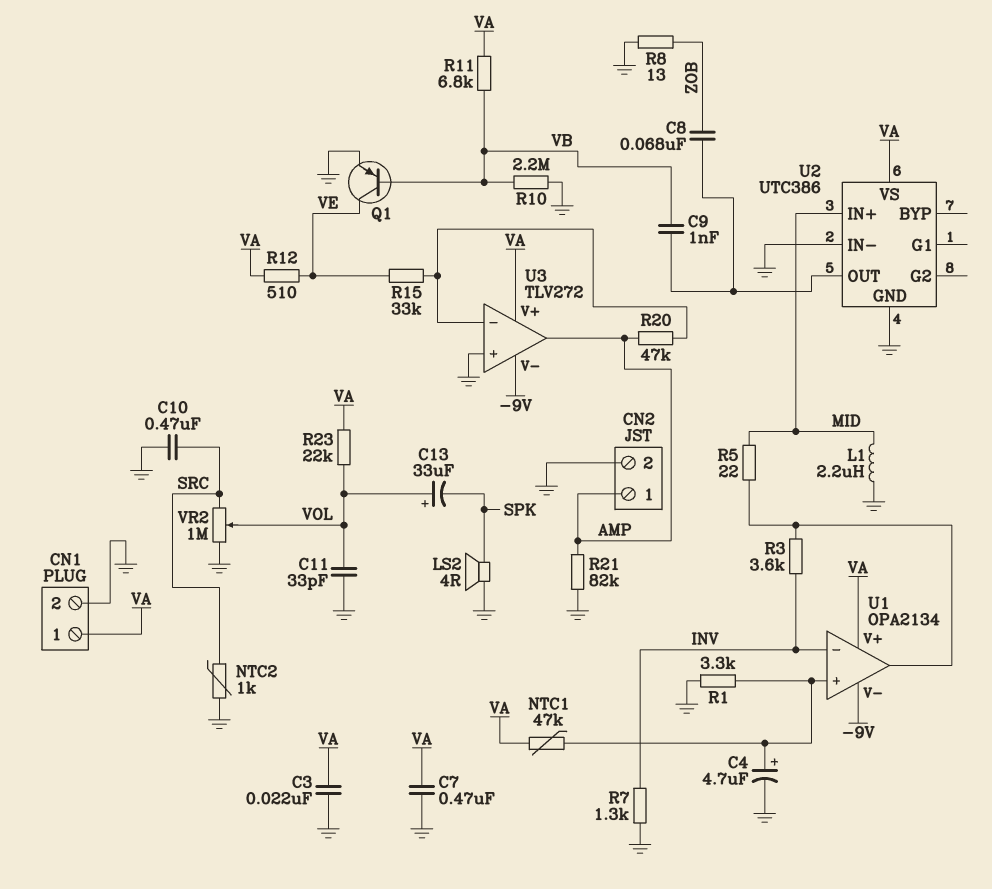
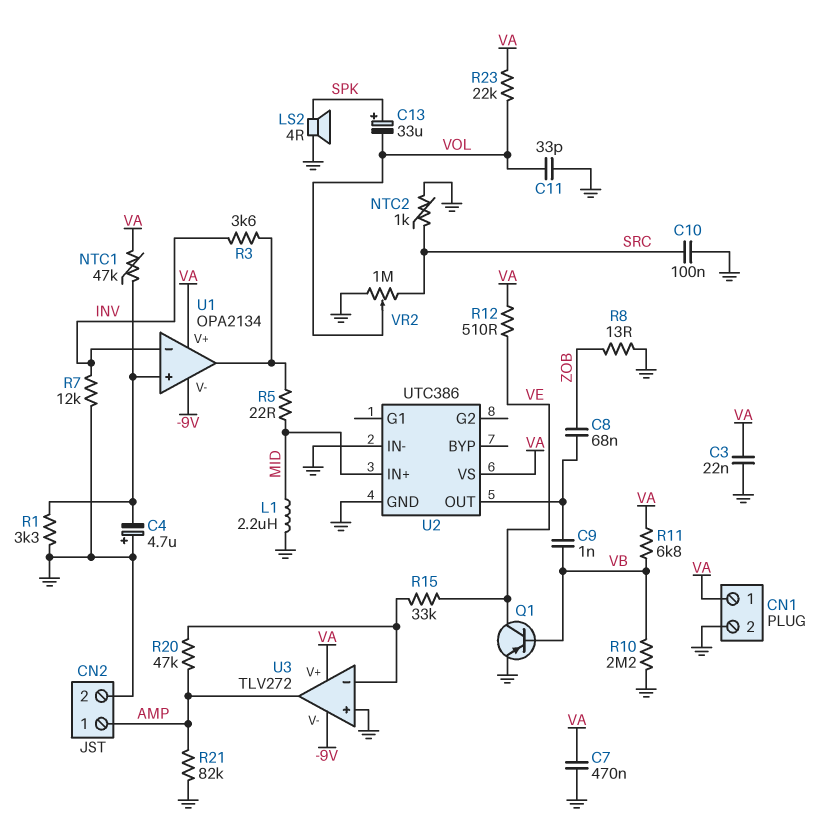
C4: 4.7uF (plus U1/in+, minus GND) -> 4.7uF (plus GND, minus U1/in+)
C10: 470nF (GND, SRC) -> 100nF (GND, SRC)
C13: 33uF (plus VOL, minus SPK) -> 33uF (plus SPK, minus VOL)
R7: 1.3k (GND, INV) -> 12k (GND, INV)

